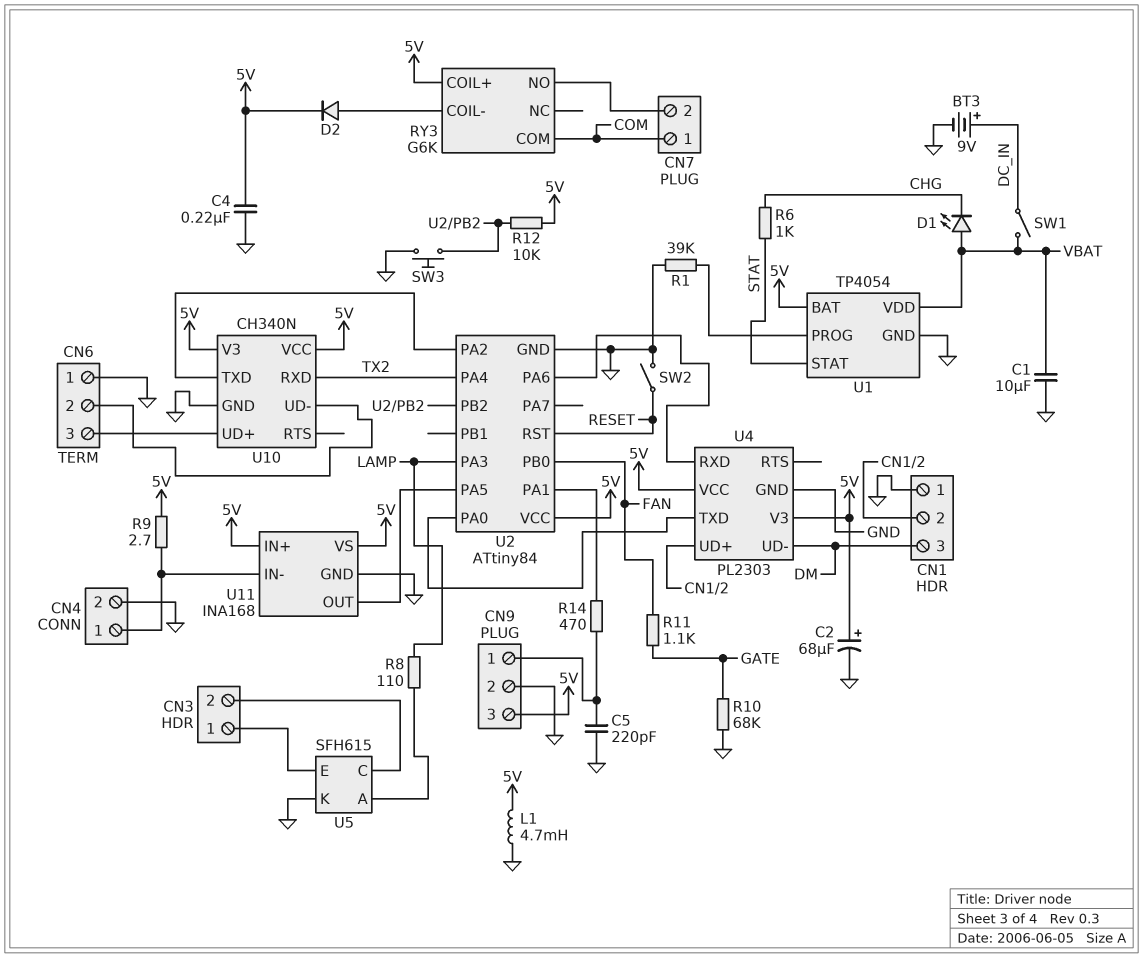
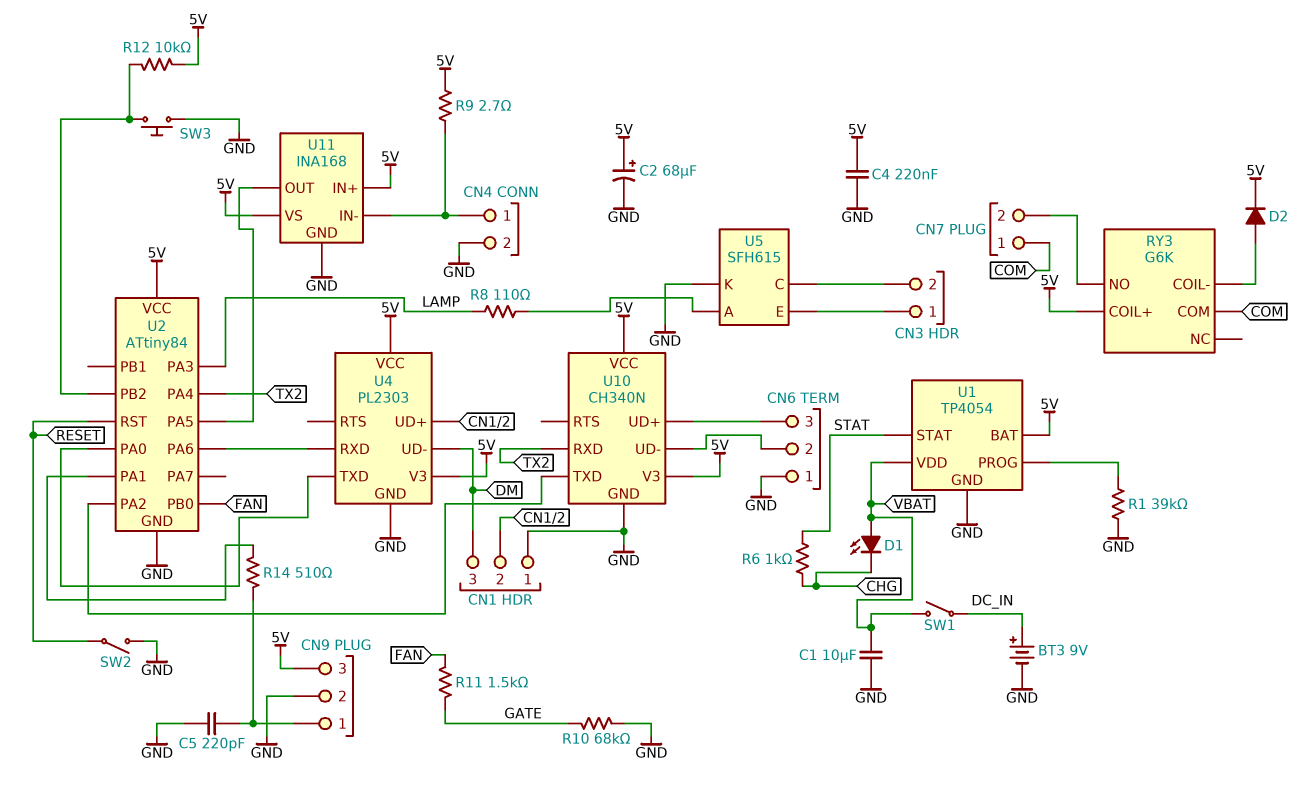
L1: 4.7mH (5V, GND) -> none
R11: 1.1k (FAN, GATE) -> 1.5k (FAN, GATE)
R14: 470 (CN9/1, U2/PA1) -> 510 (CN9/1, U2/PA1)

